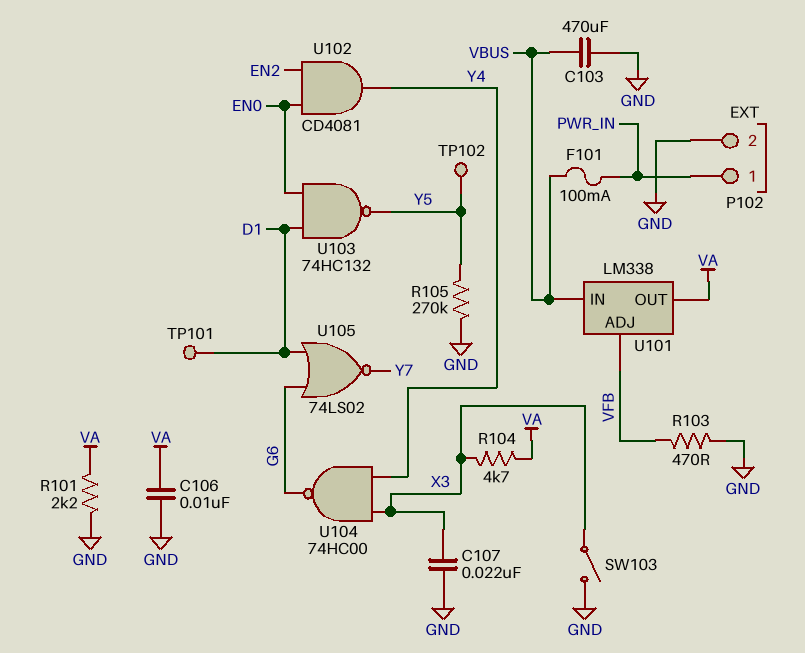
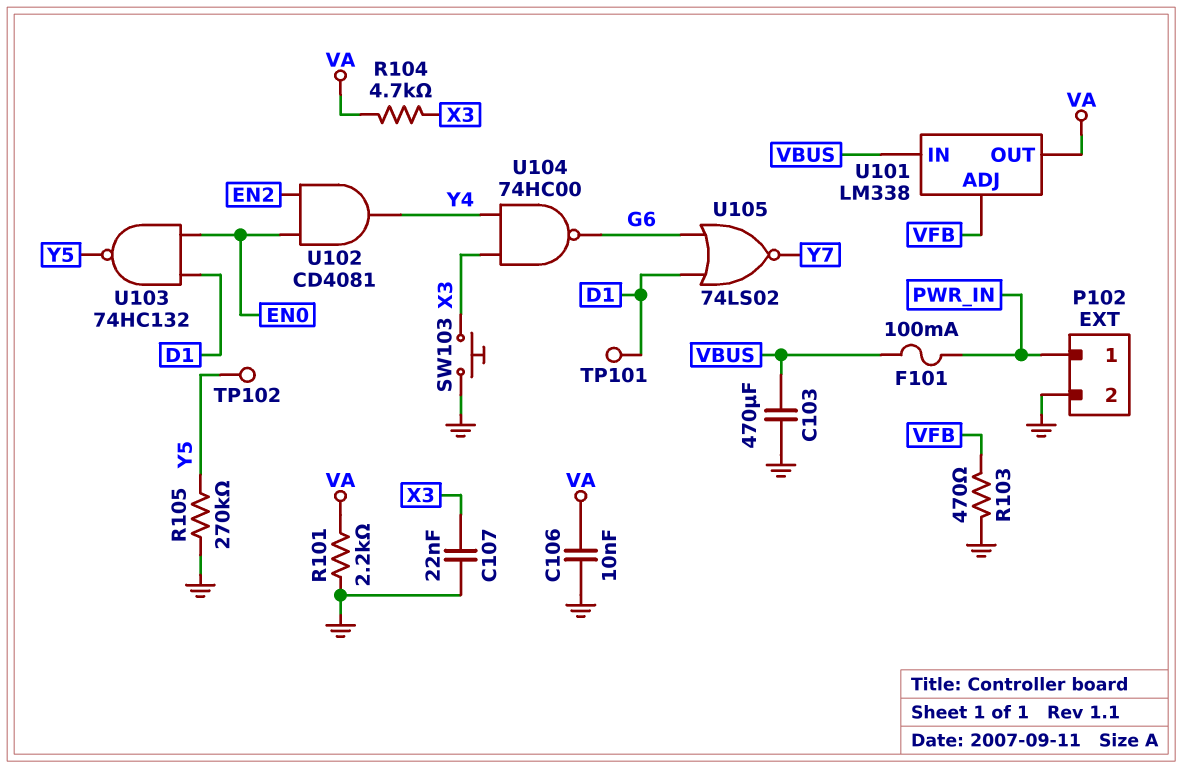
SW103: switch (GND, X3) -> button (GND, X3)

